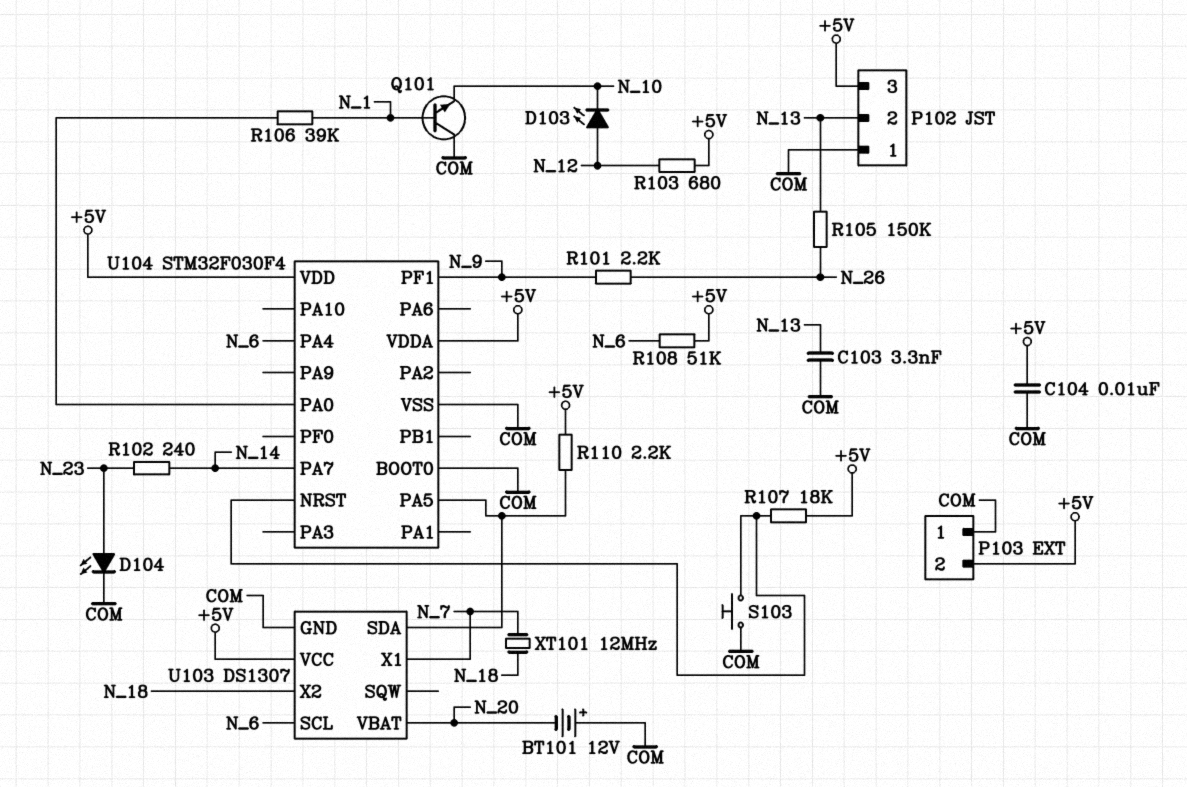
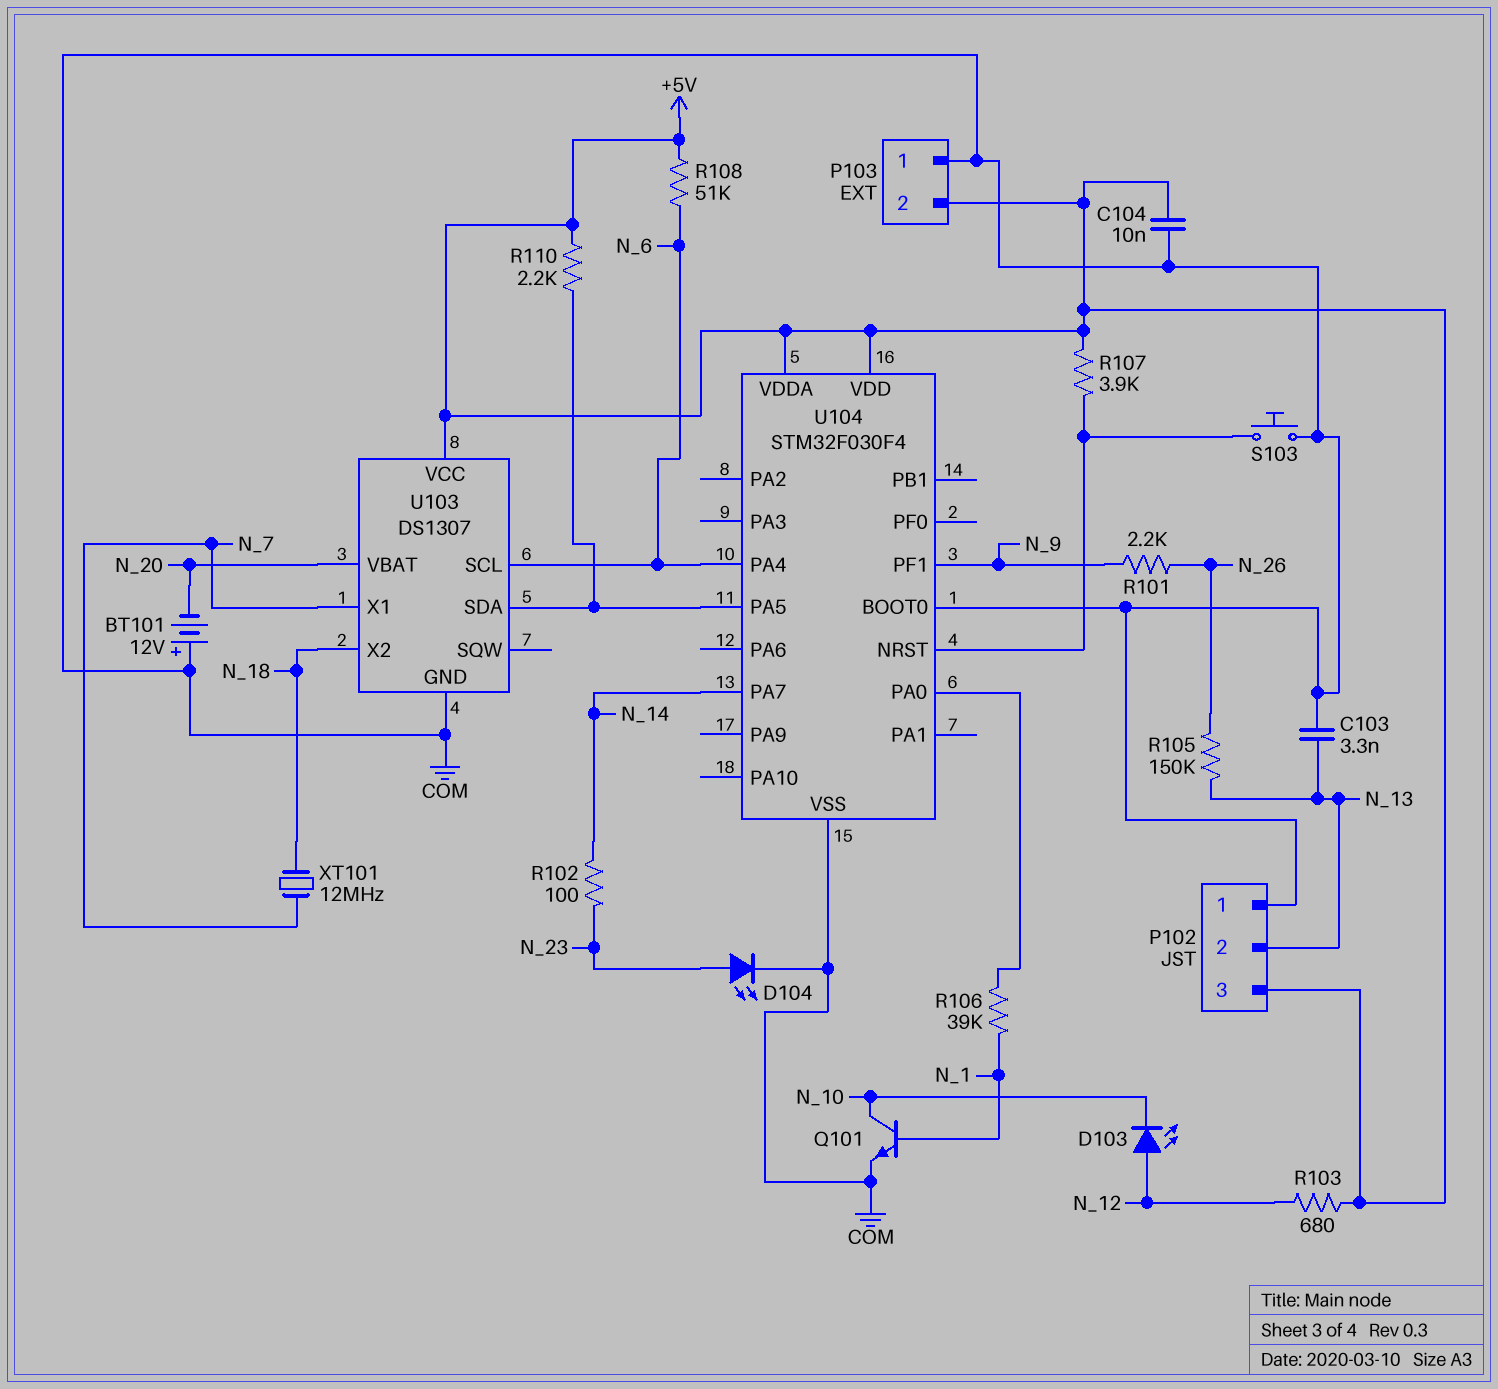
Q101: NPN (B N_1, C COM, E N_10) -> NPN (B N_1, C N_10, E COM)
R102: 240 (N_14, N_23) -> 100 (N_14, N_23)
R107: 18k (+5V, U104/NRST) -> 3.9k (+5V, U104/NRST)

